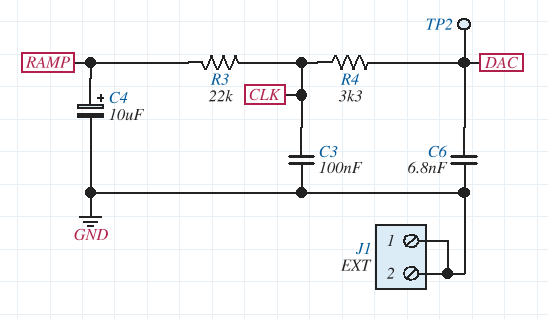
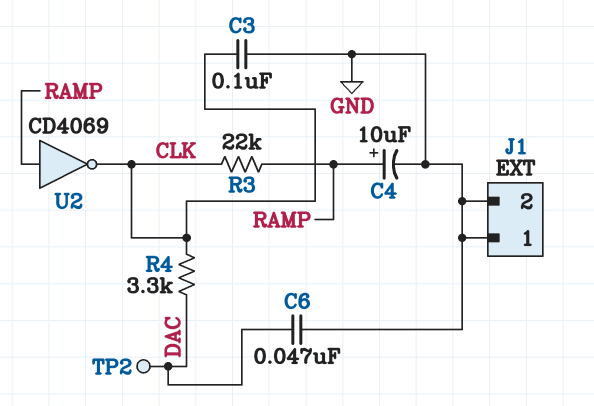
C6: 6.8nF (DAC, GND) -> 47nF (DAC, GND)
U2: none -> NOT CD4069 (in RAMP, out CLK)

